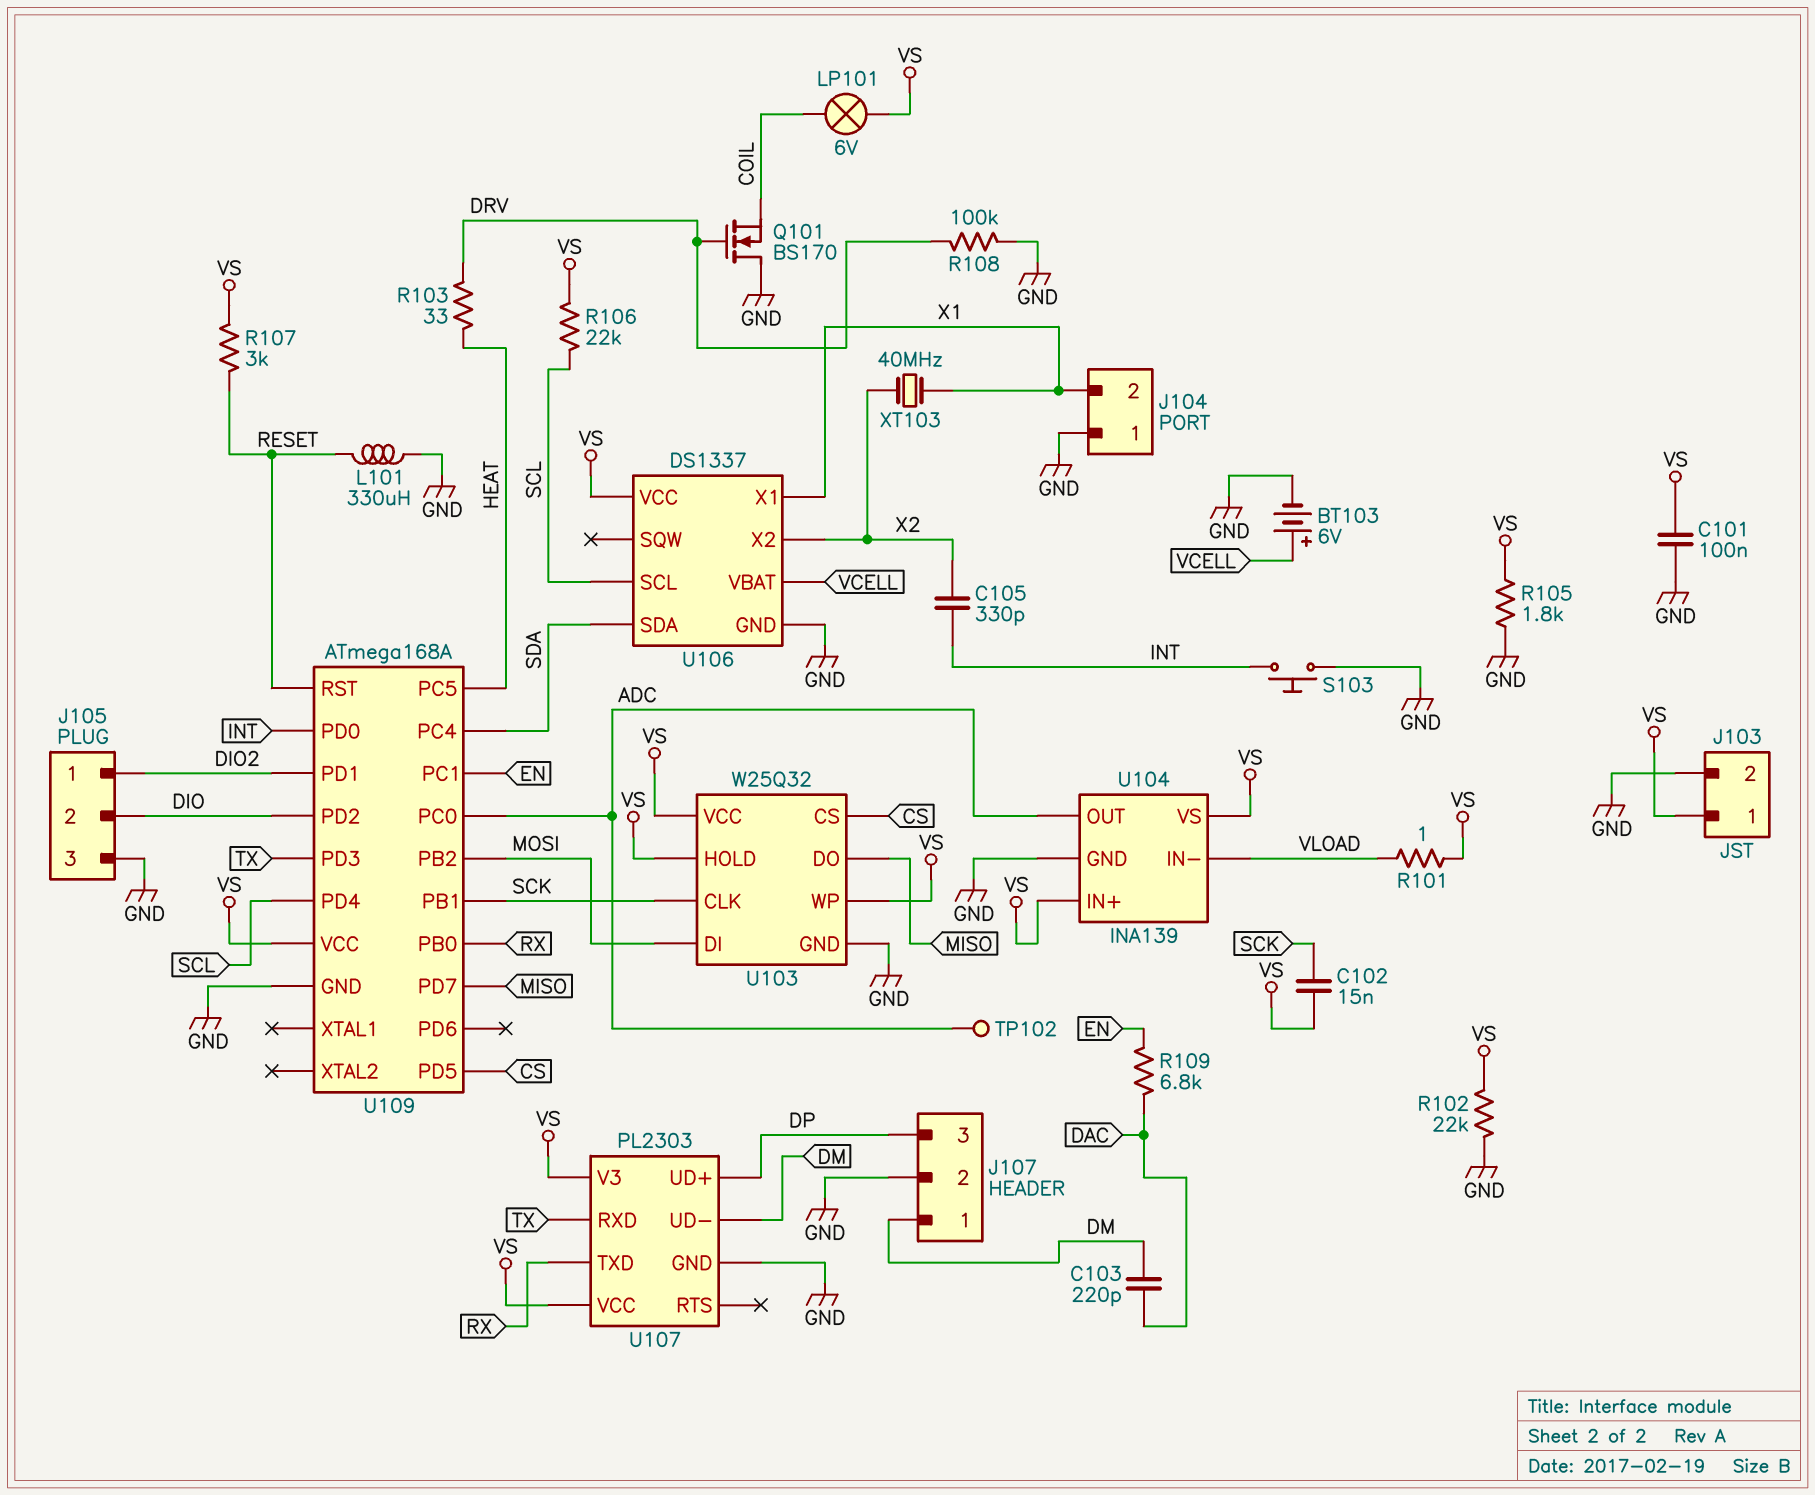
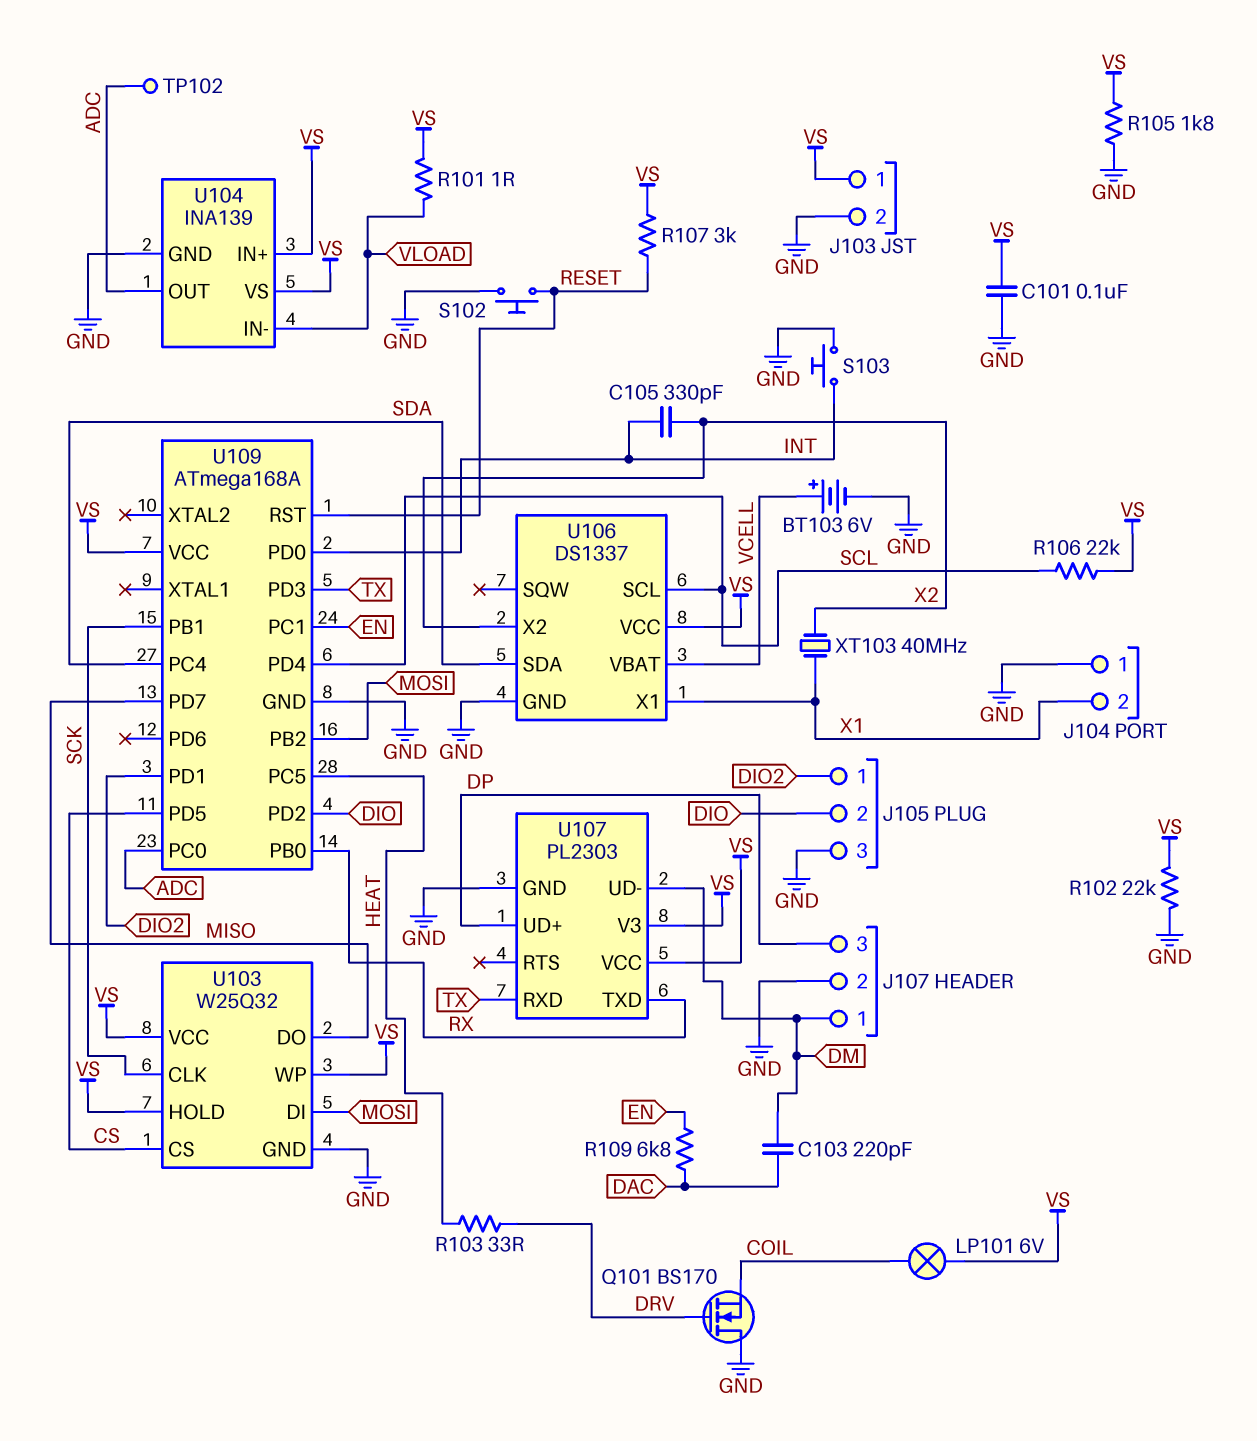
C102: 15nF (SCK, VS) -> none
L101: 330uH (GND, RESET) -> none
R108: 100k (DRV, GND) -> none
S102: none -> button (GND, RESET)

